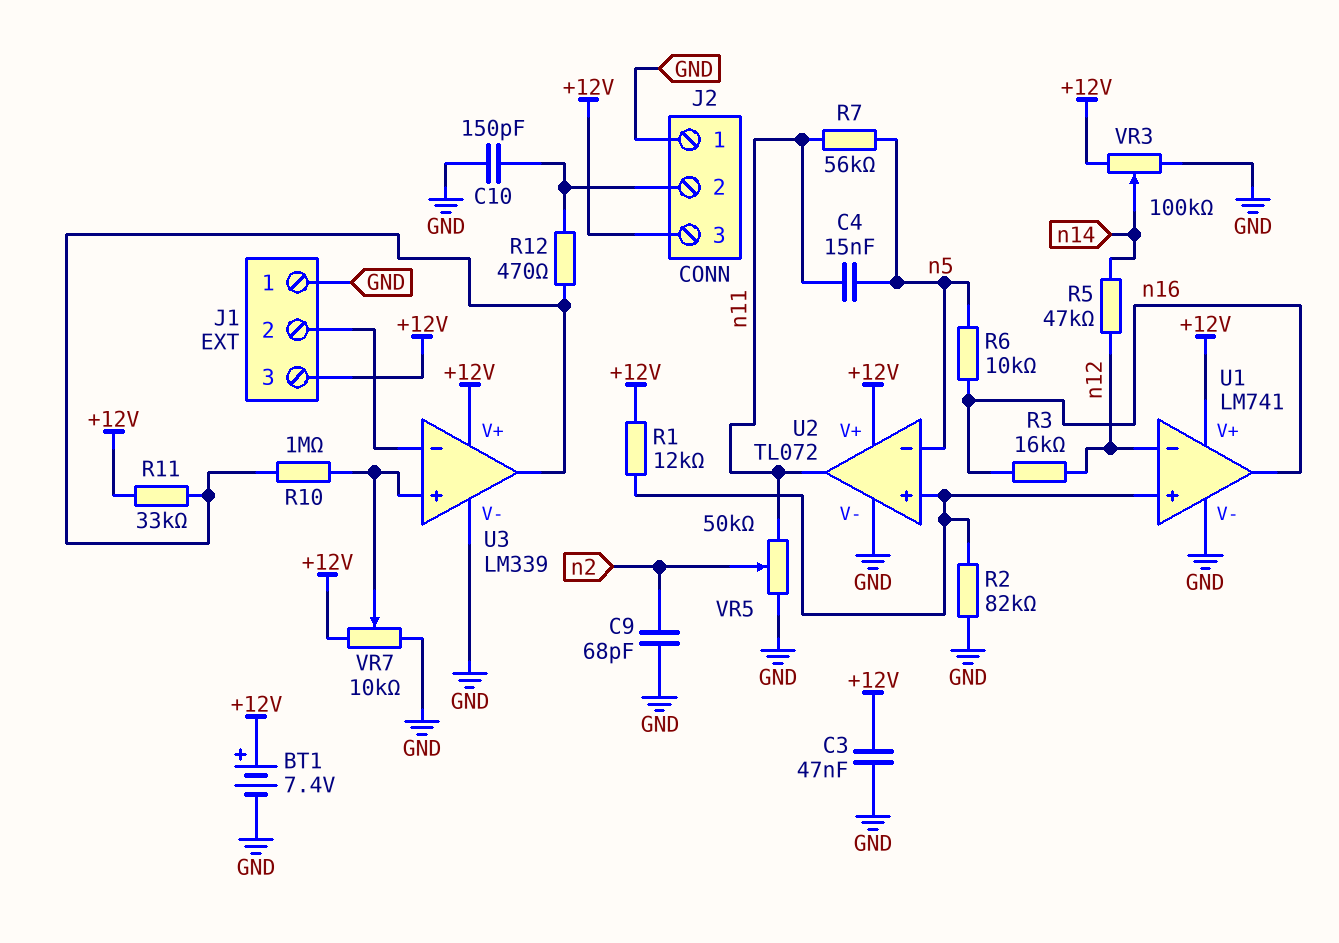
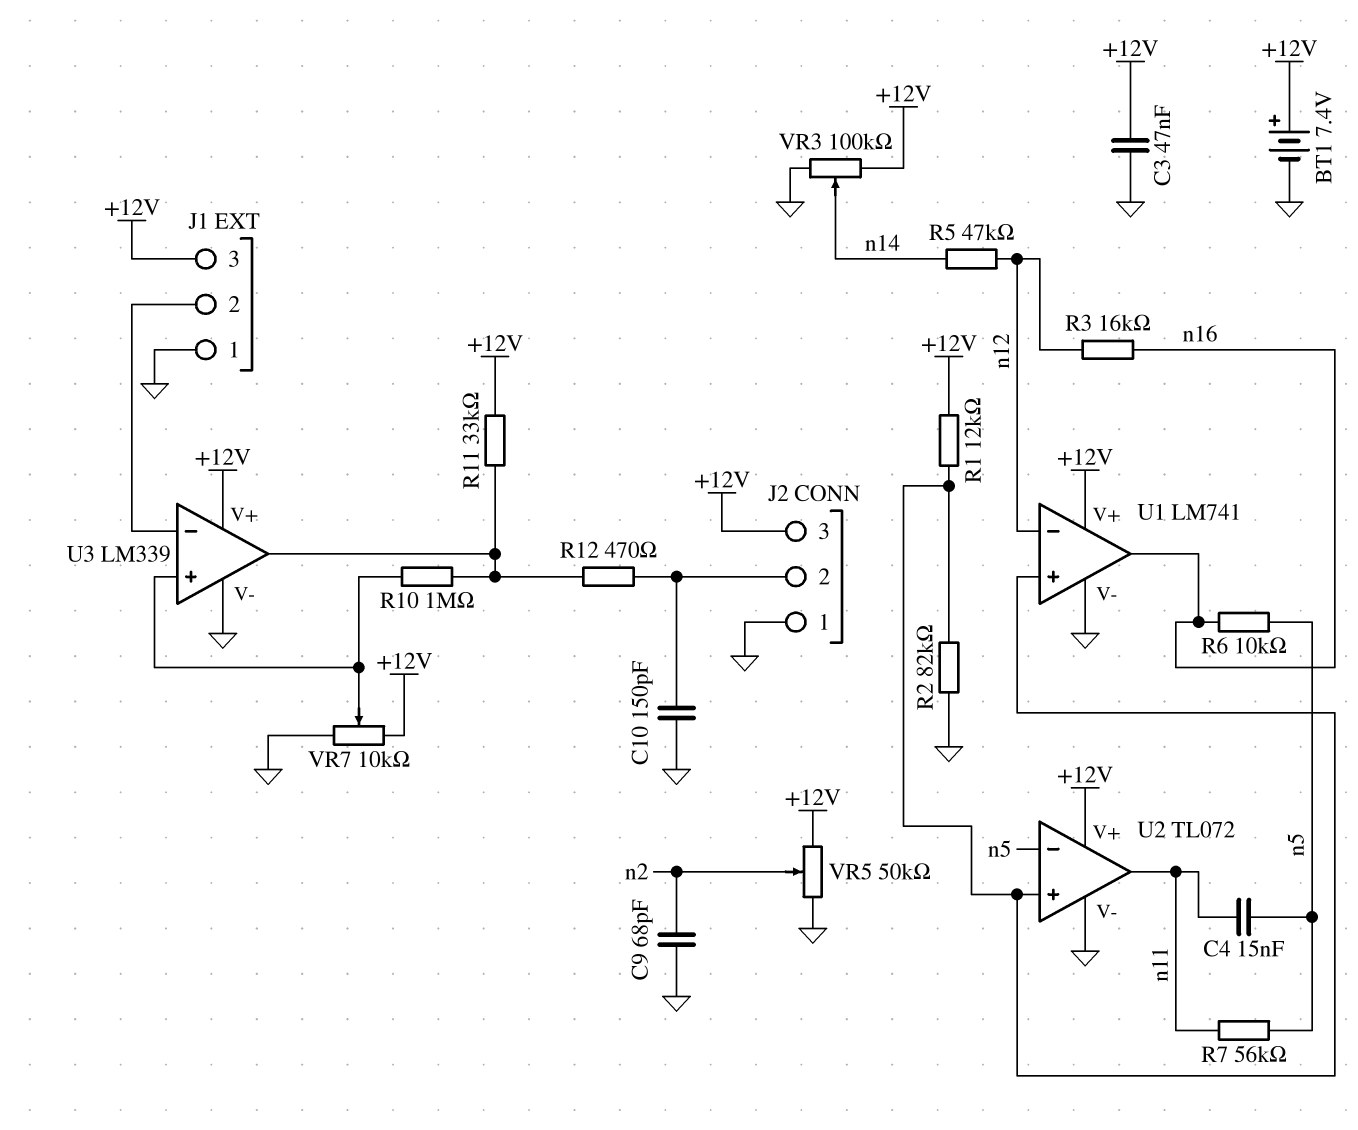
VR5: 50k (GND, n11, wiper n2) -> 50k (+12V, GND, wiper n2)

